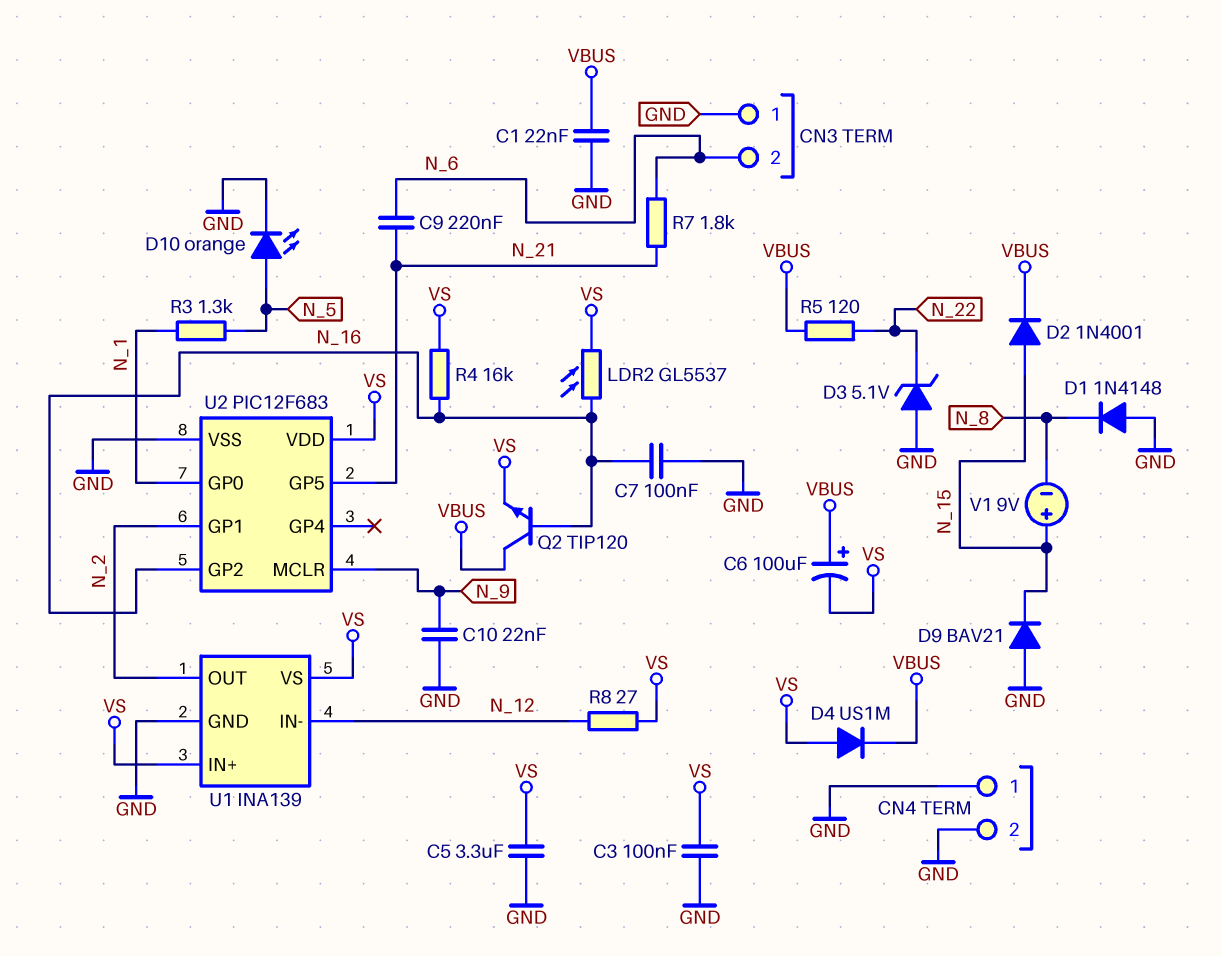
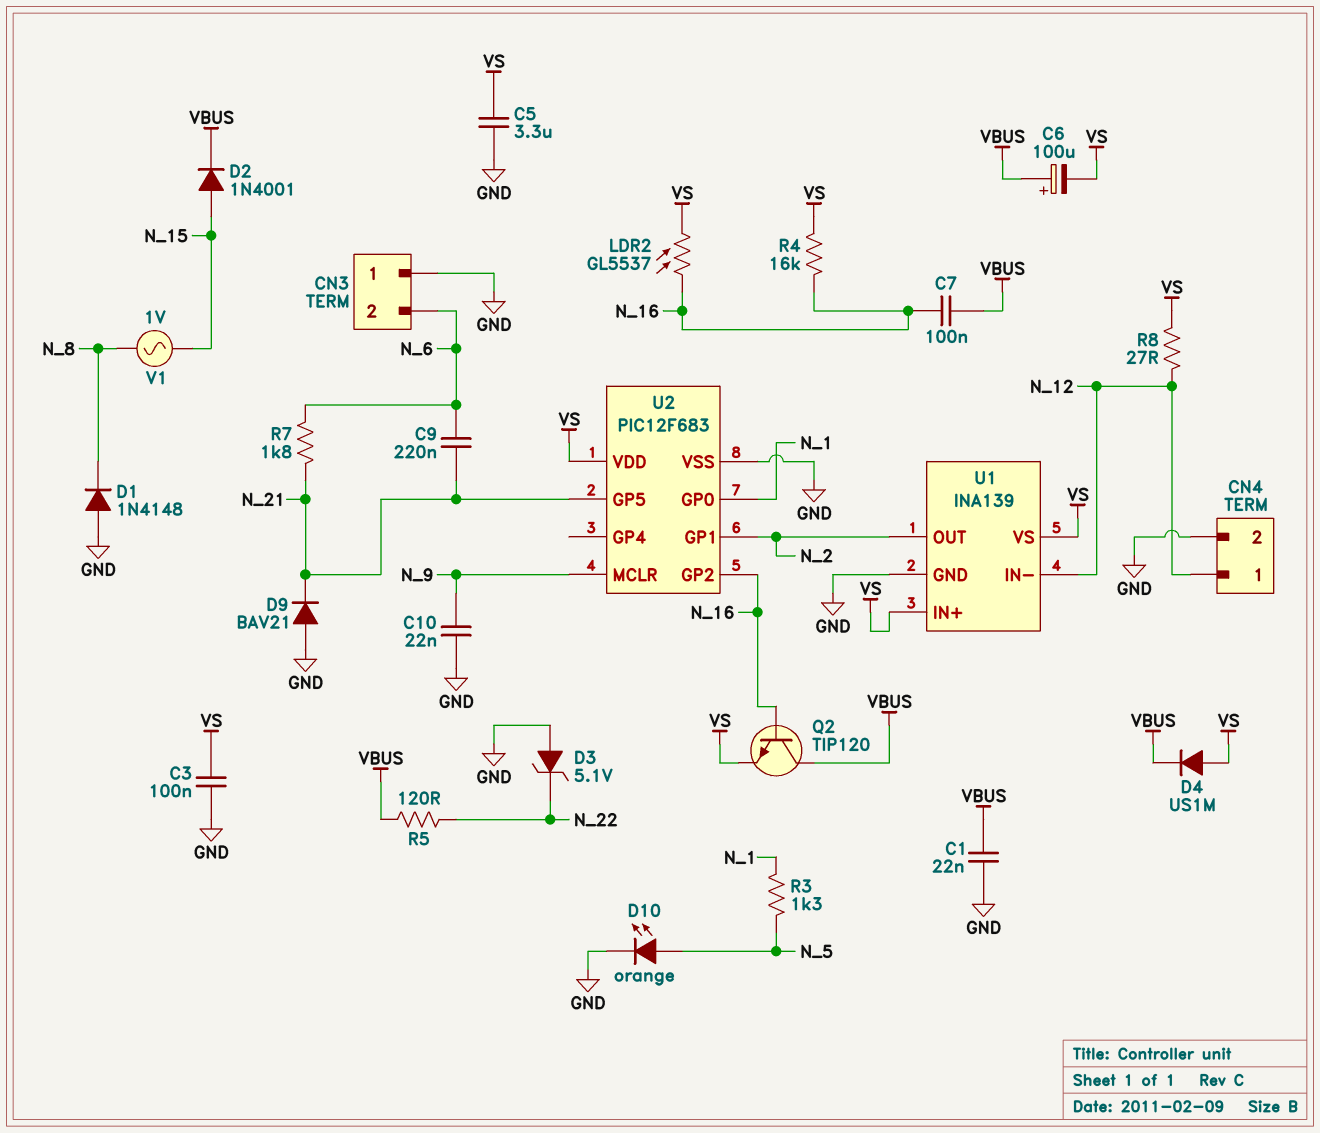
C7: 100nF (GND, N_16) -> 100nF (N_16, VBUS)
CN4 pin 1: GND -> N_12
D9: diode BAV21 (A GND, K N_15) -> diode BAV21 (A GND, K N_21)
V1: 9V (plus N_15, minus N_8) -> AC 1V (N_8, N_15)

